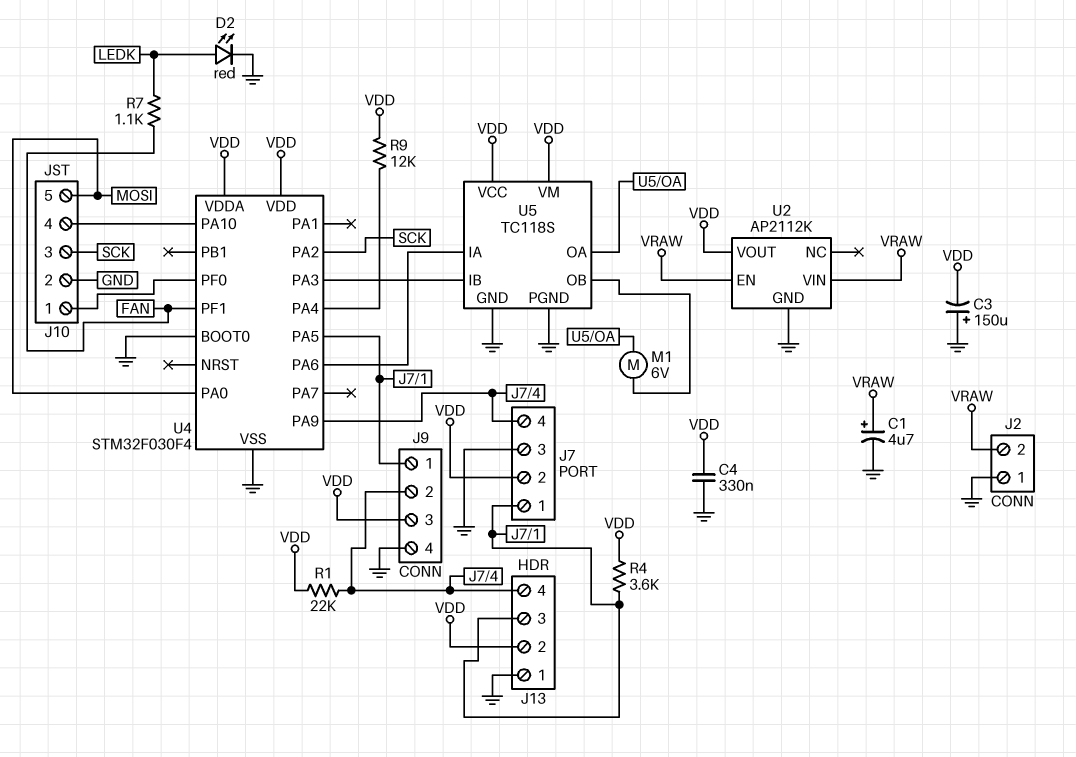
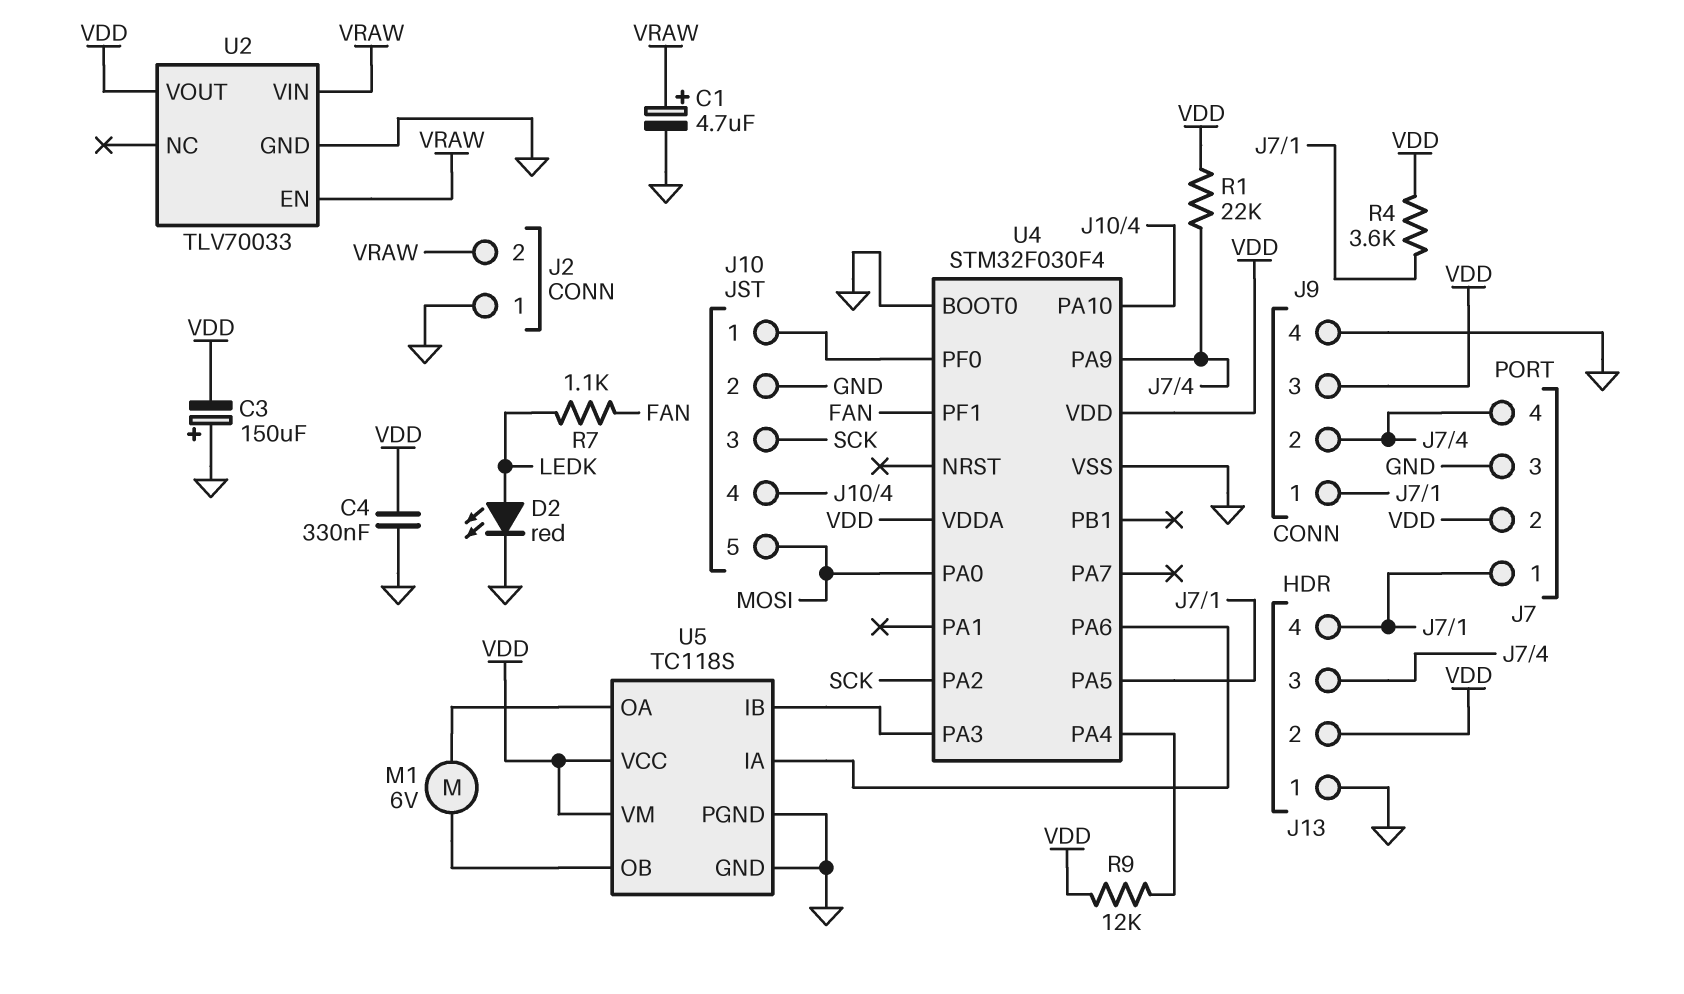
J13 pin 3: J7/1 -> J7/4
J13 pin 4: J7/4 -> J7/1
U2: AP2112K -> TLV70033

